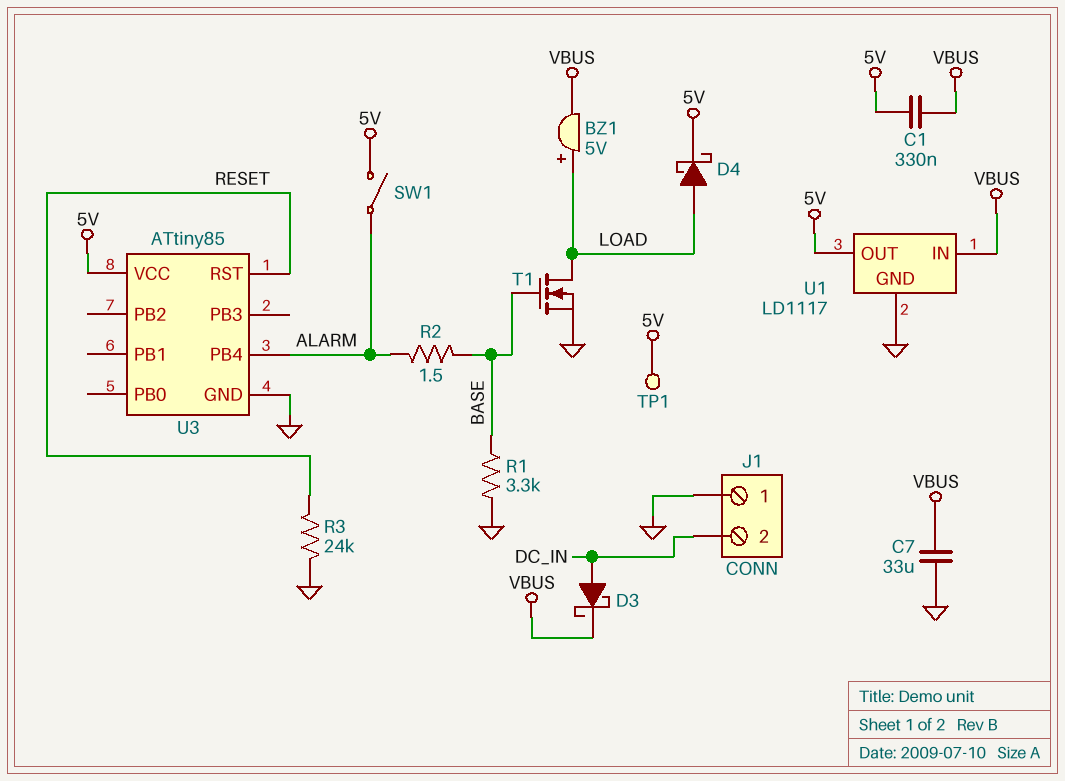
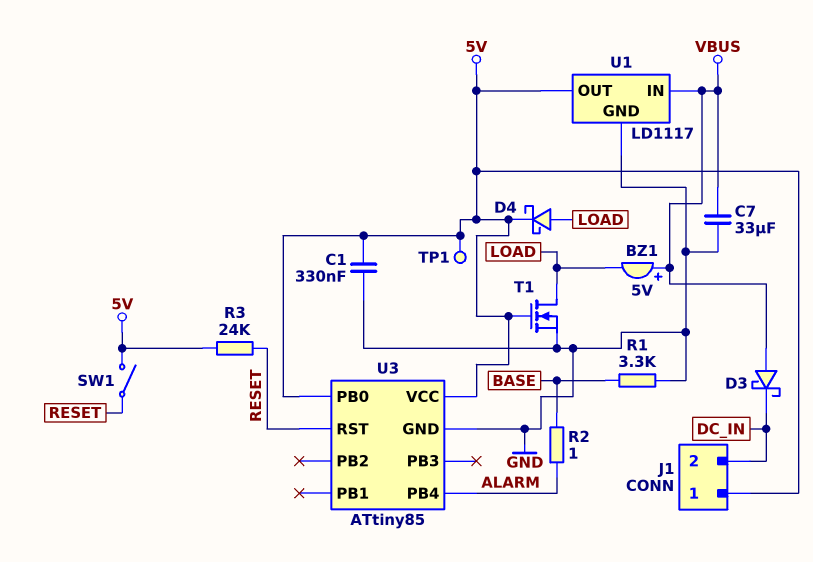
BZ1: buzzer 5V (plus LOAD, minus VBUS) -> buzzer 5V (plus VBUS, minus LOAD)
C1: 330nF (5V, VBUS) -> 330nF (5V, GND)
D3: schottky (A DC_IN, K VBUS) -> schottky (A VBUS, K DC_IN)
J1 pin 1: GND -> 5V
R2: 1.5 (ALARM, BASE) -> 1 (ALARM, BASE)
R3: 24k (GND, RESET) -> 24k (5V, RESET)
SW1: switch (5V, ALARM) -> switch (5V, RESET)
T1: NMOS (G BASE, D LOAD, S GND) -> NMOS (G 5V, D LOAD, S GND)
U3 pin PB0: none -> 5V

